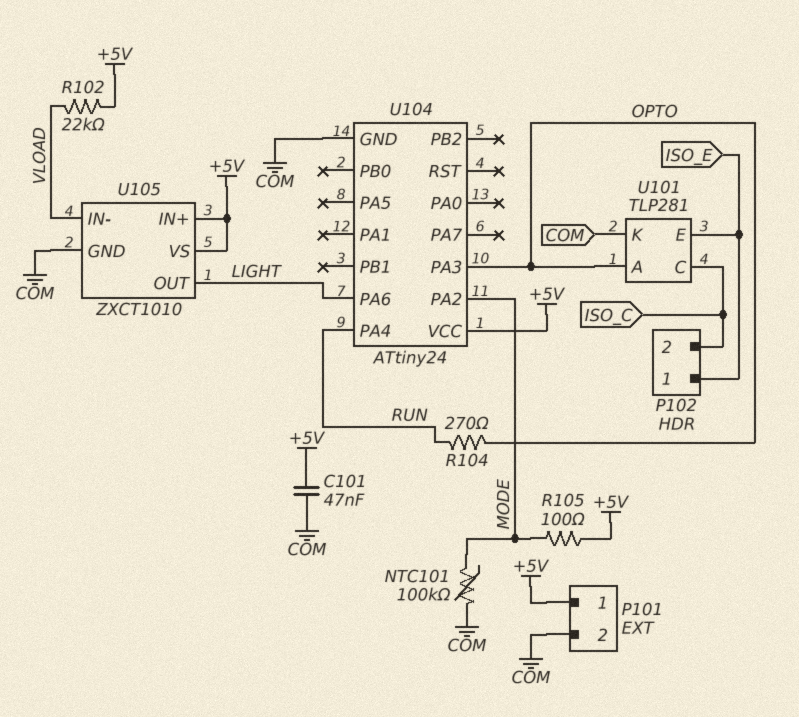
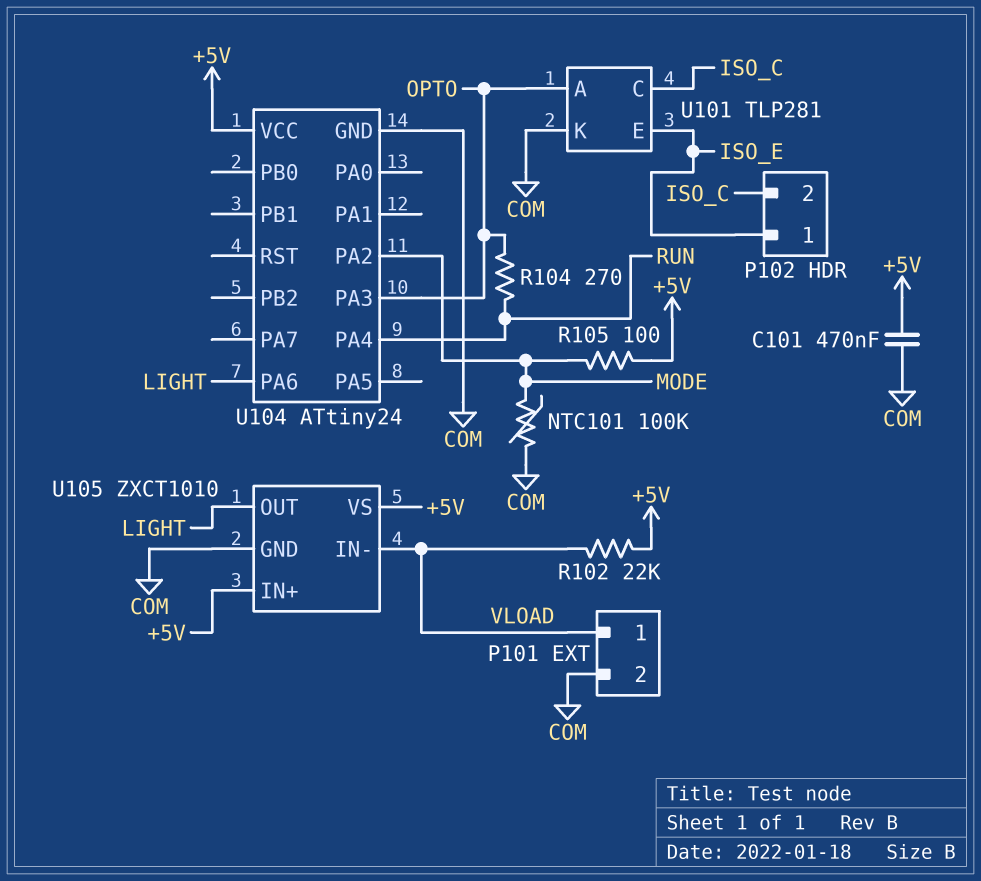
C101: 47nF (+5V, COM) -> 470nF (+5V, COM)
P101 pin 1: +5V -> VLOAD

